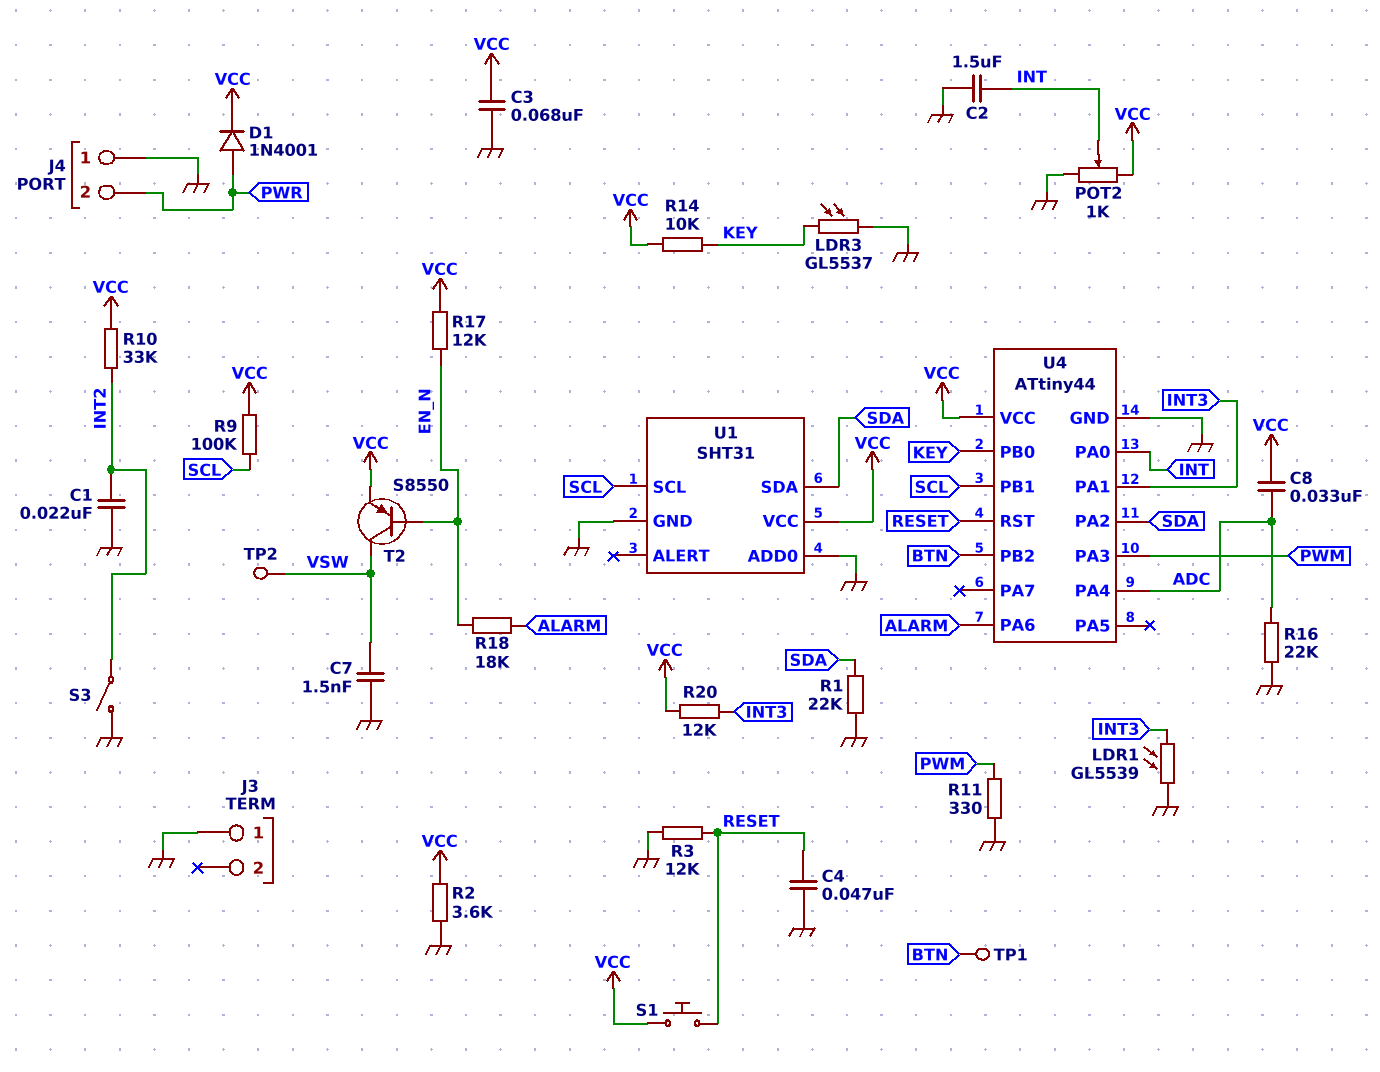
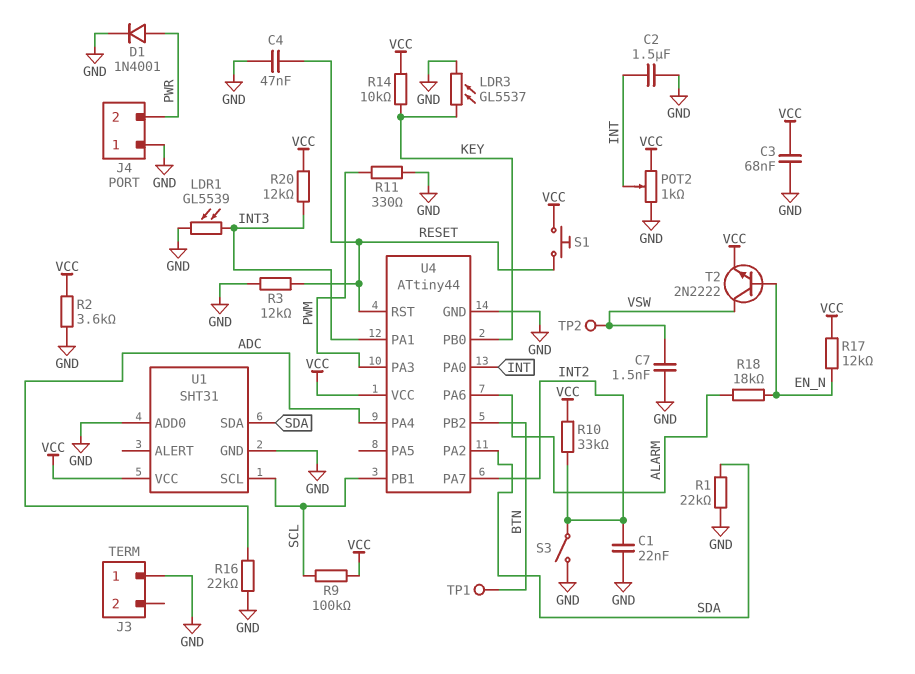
C8: 33nF (ADC, VCC) -> none
D1: diode 1N4001 (A PWR, K VCC) -> diode 1N4001 (A PWR, K GND)
T2: PNP S8550 (B EN_N, C VSW, E VCC) -> NPN 2N2222 (B EN_N, C VSW, E VCC)
U4 pin PA7: none -> INT2

